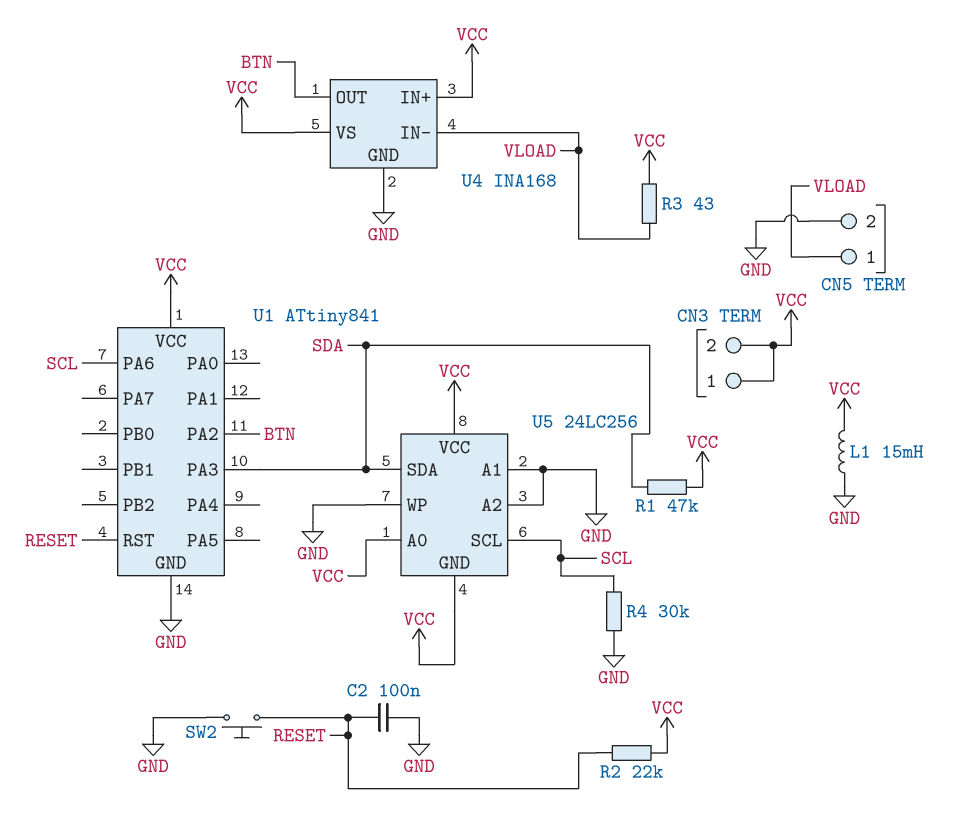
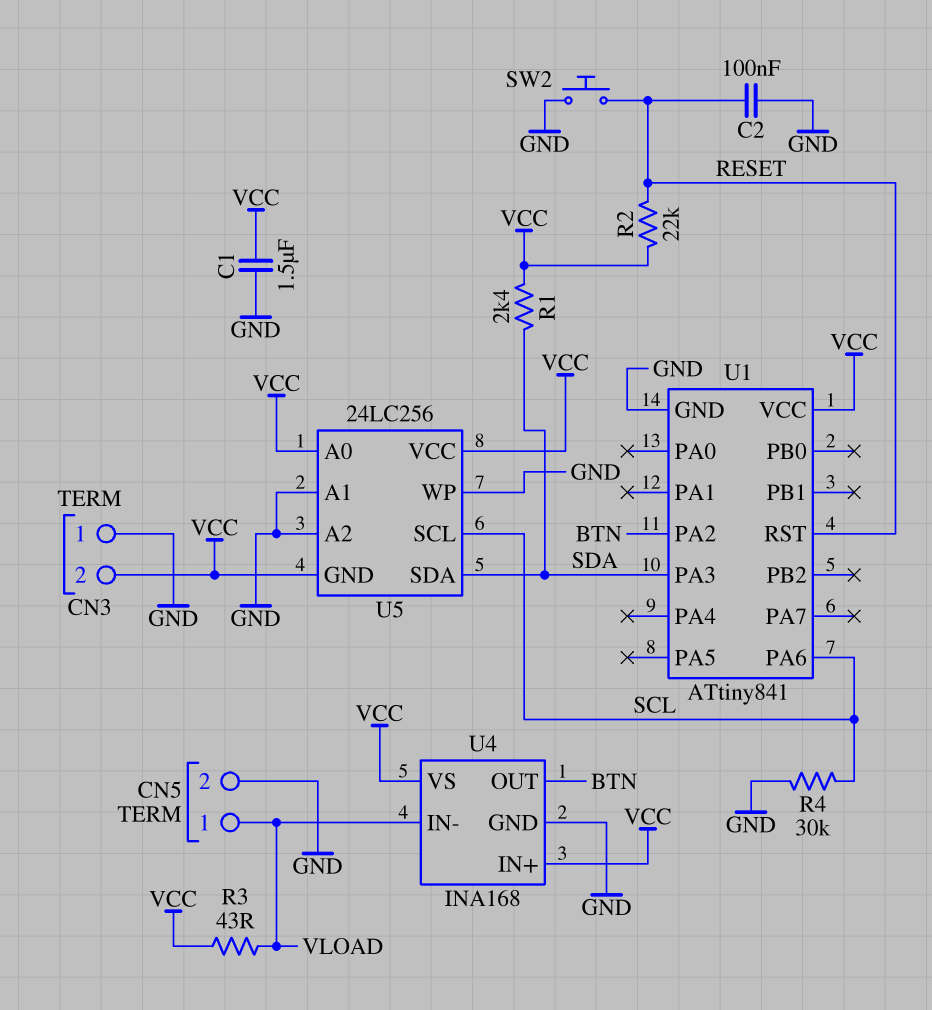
C1: none -> 1.5uF (GND, VCC)
CN3 pin 1: VCC -> GND
L1: 15mH (GND, VCC) -> none
R1: 47k (SDA, VCC) -> 2.4k (SDA, VCC)

